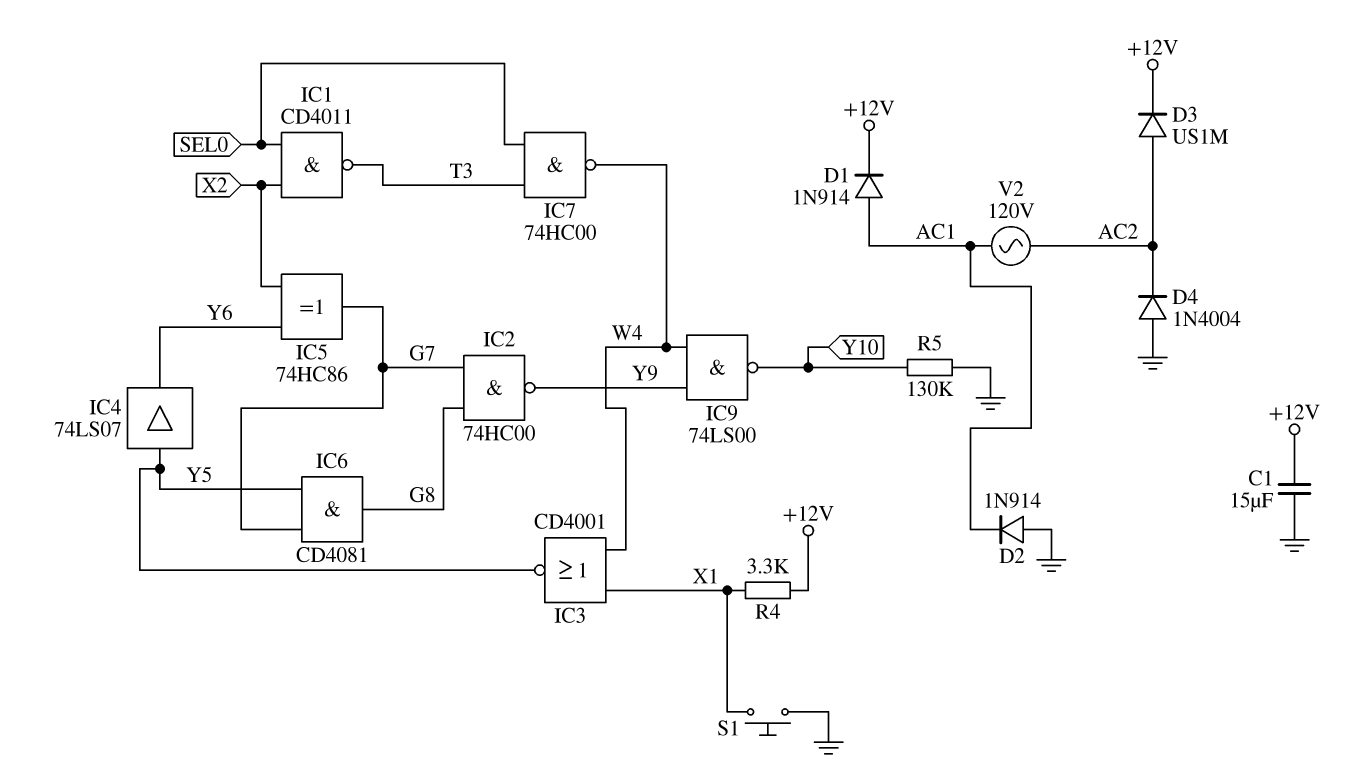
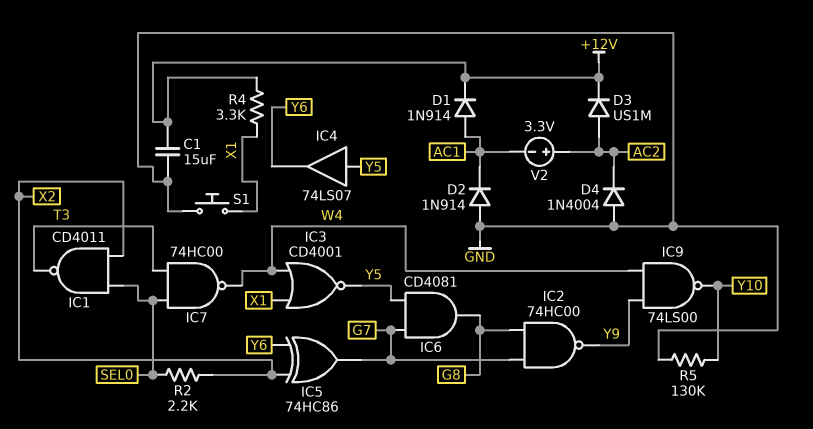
R2: none -> 2.2k (SEL0, X2)
V2: AC 120V (AC1, AC2) -> 3.3V (plus AC2, minus AC1)

